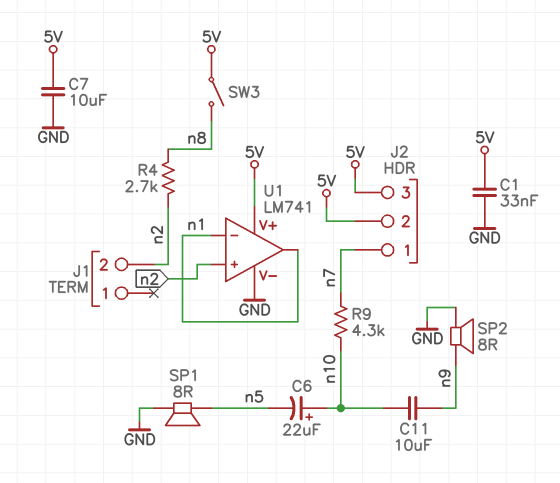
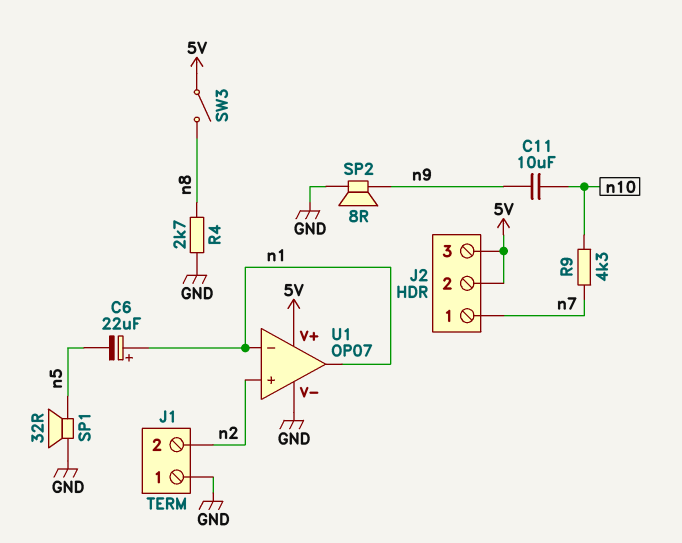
C1: 33nF (5V, GND) -> none
C6: 22uF (plus n10, minus n5) -> 22uF (plus n1, minus n5)
C7: 10uF (5V, GND) -> none
J1 pin 1: none -> GND
R4: 2.7k (n2, n8) -> 2.7k (GND, n8)
SP1: speaker 8R (GND, n5) -> speaker 32R (GND, n5)
U1: LM741 -> OP07

